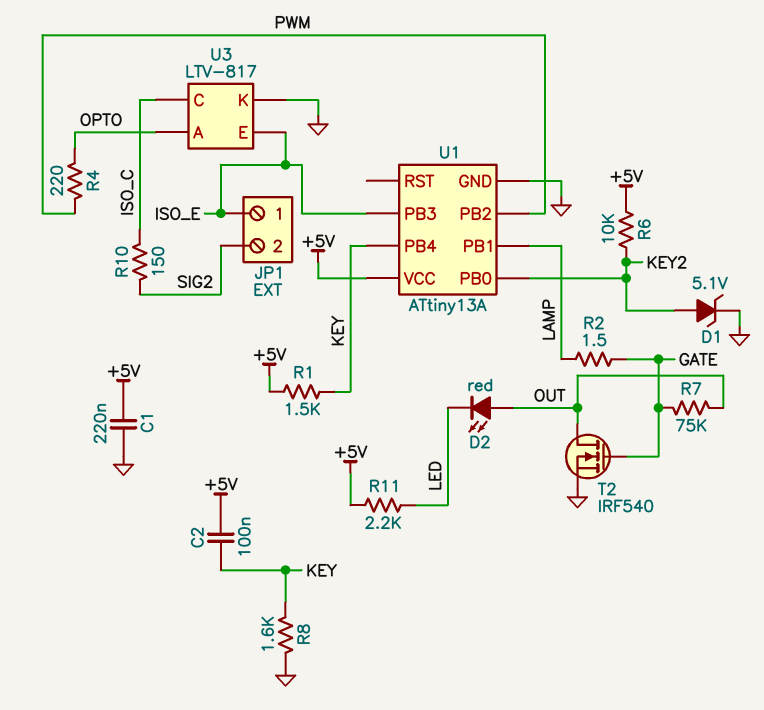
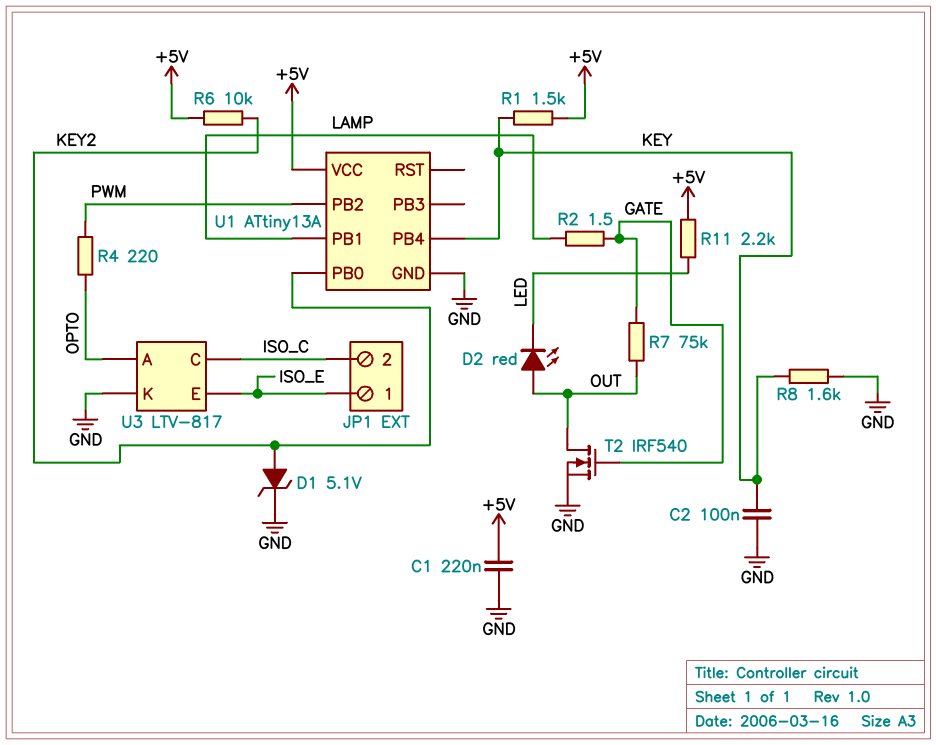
C2: 100nF (+5V, KEY) -> 100nF (GND, KEY)
JP1 pin 2: SIG2 -> ISO_C
R10: 150 (ISO_C, SIG2) -> none
U1 pin PB3: ISO_E -> none

